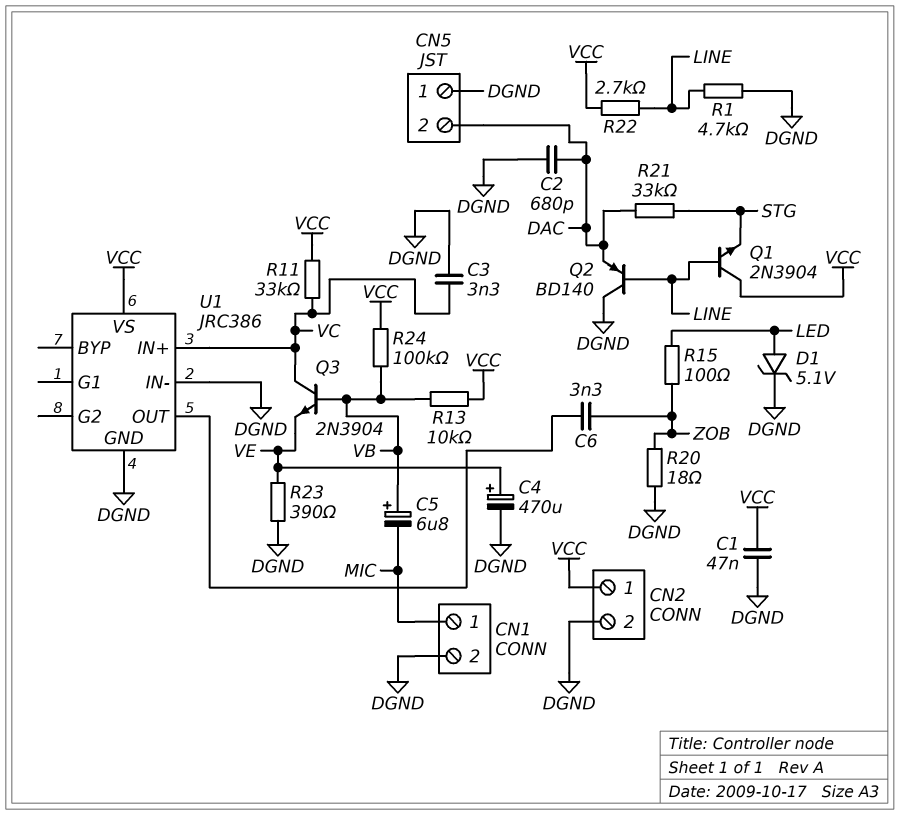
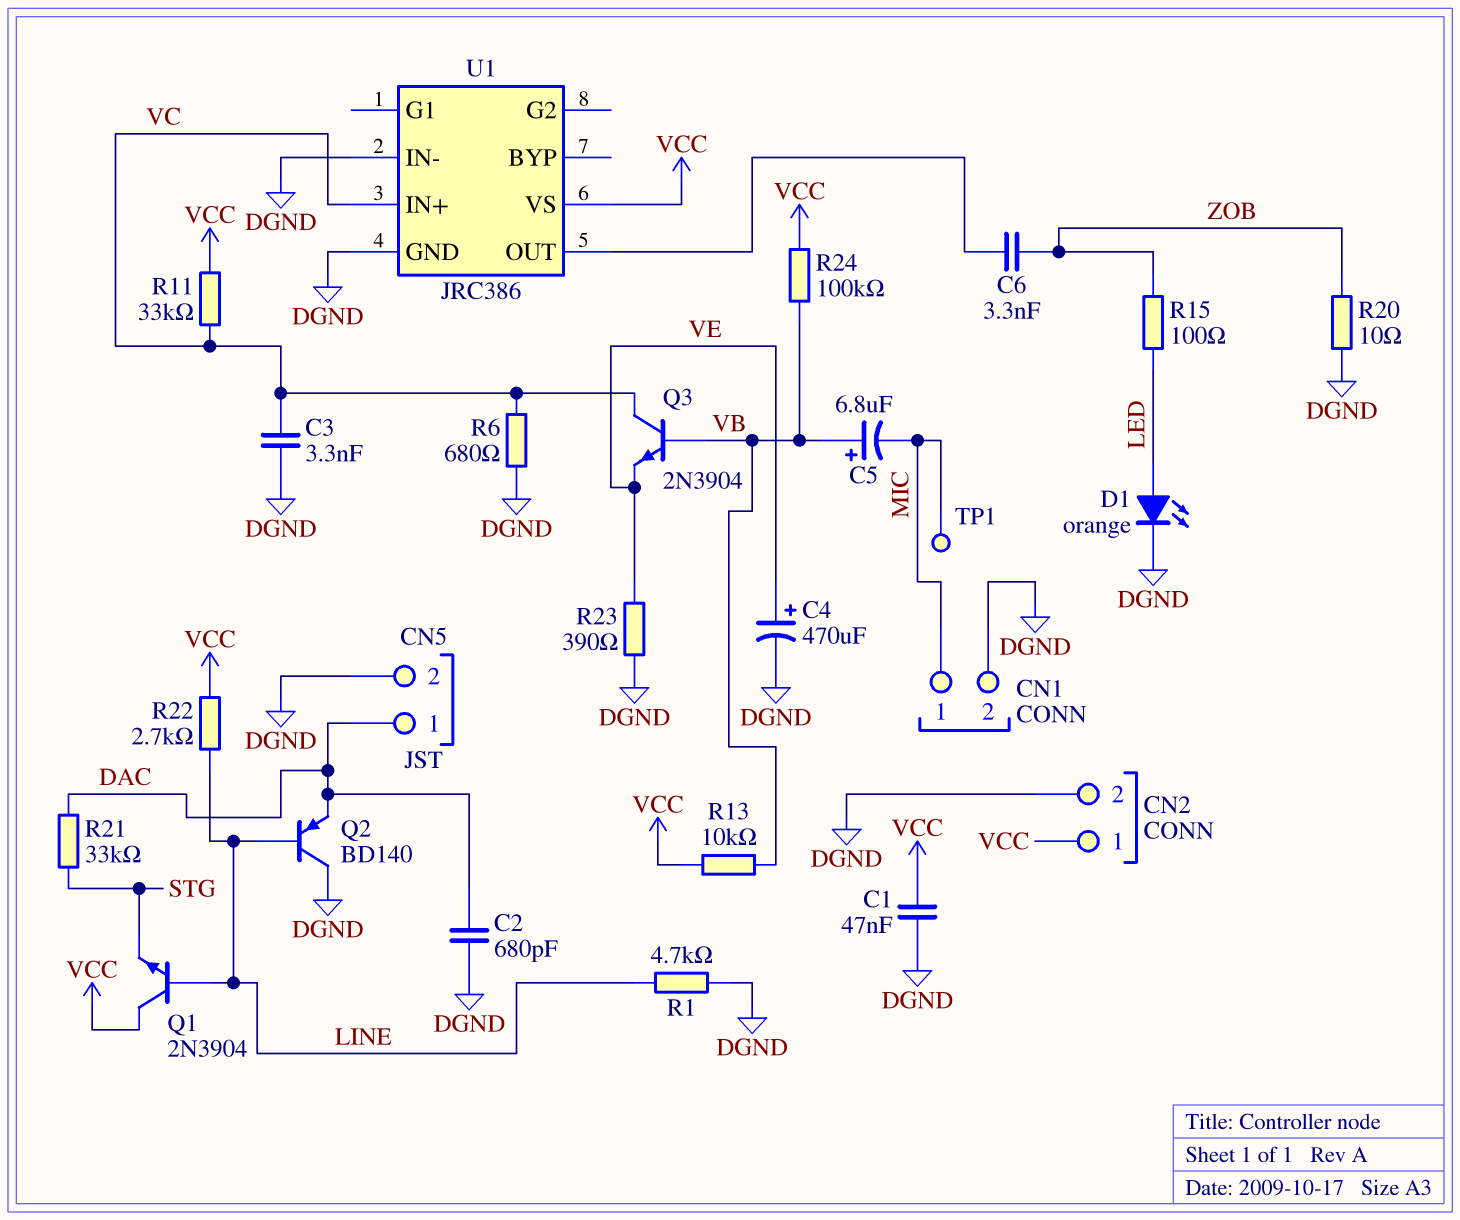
CN5 pin 1: DGND -> DAC
CN5 pin 2: DAC -> DGND
D1: zener 5.1V (A LED, K DGND) -> LED orange (A LED, K DGND)
R6: none -> 680 (DGND, VC)
R20: 18 (DGND, ZOB) -> 10 (DGND, ZOB)
TP1: none -> test point (MIC)

